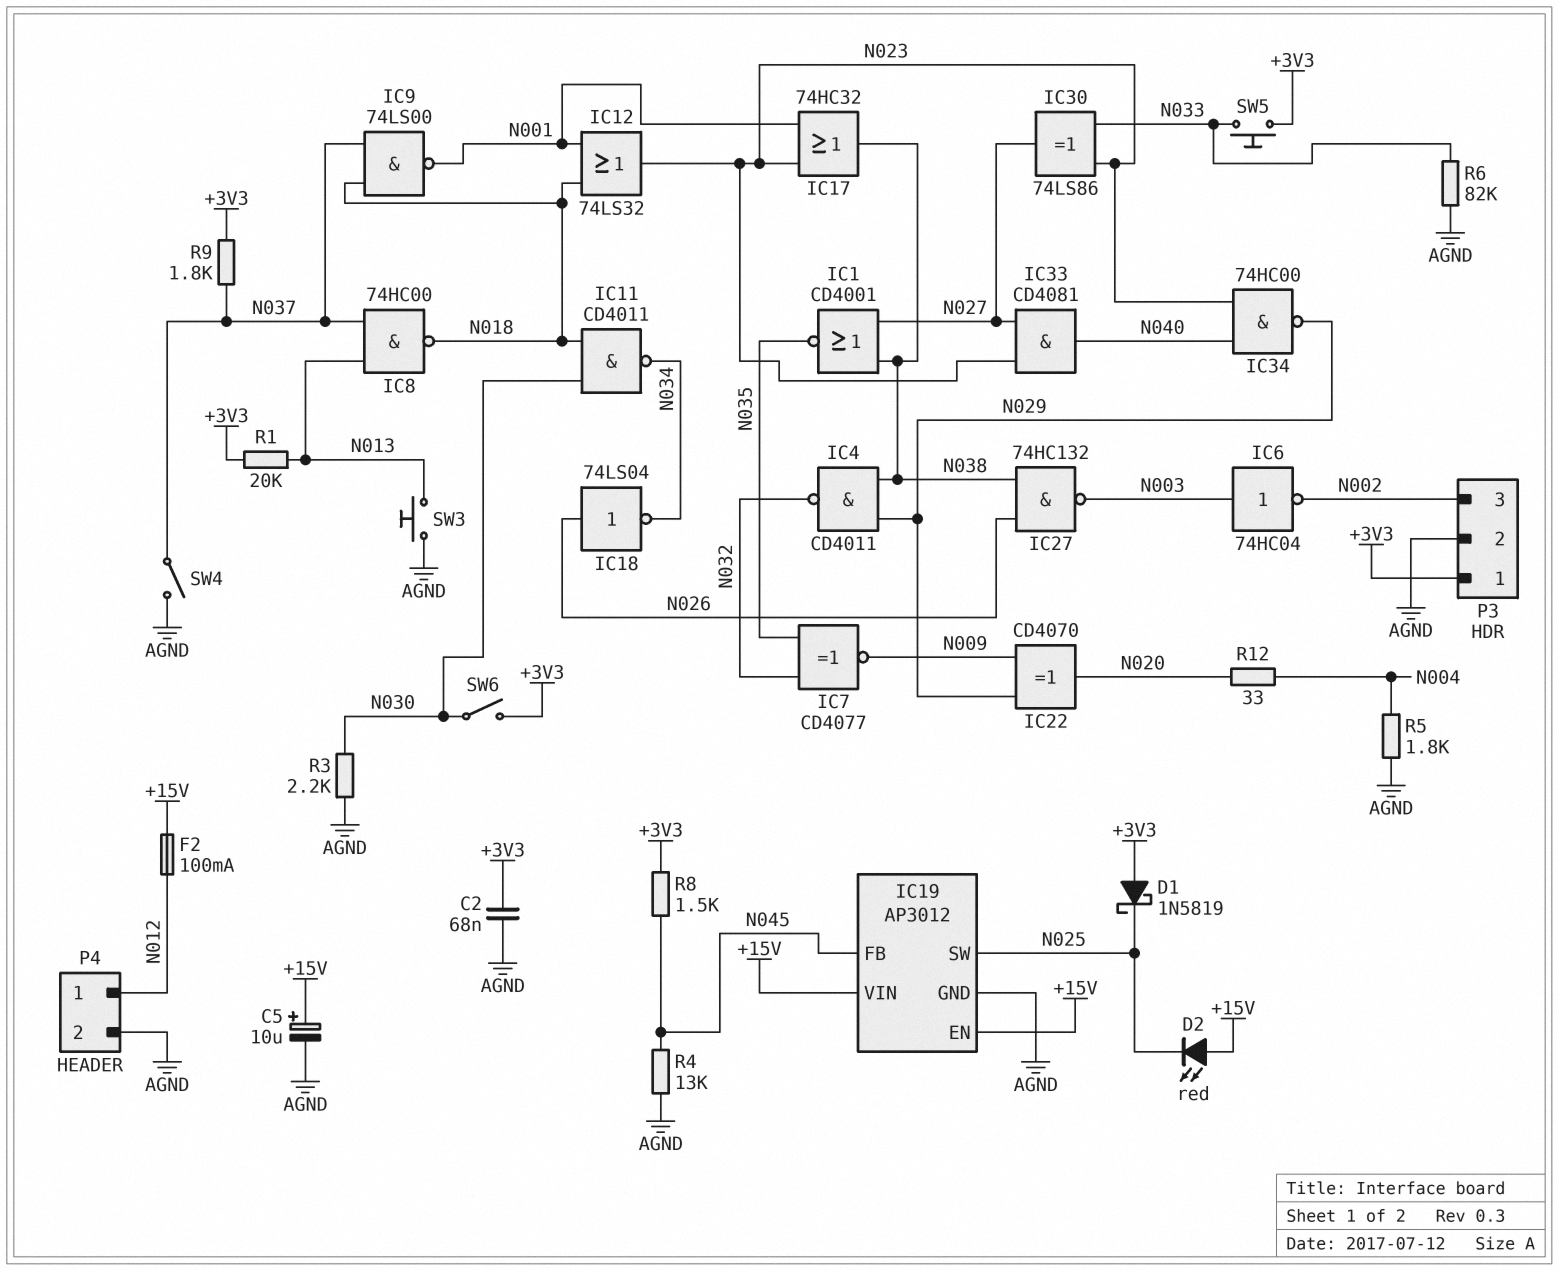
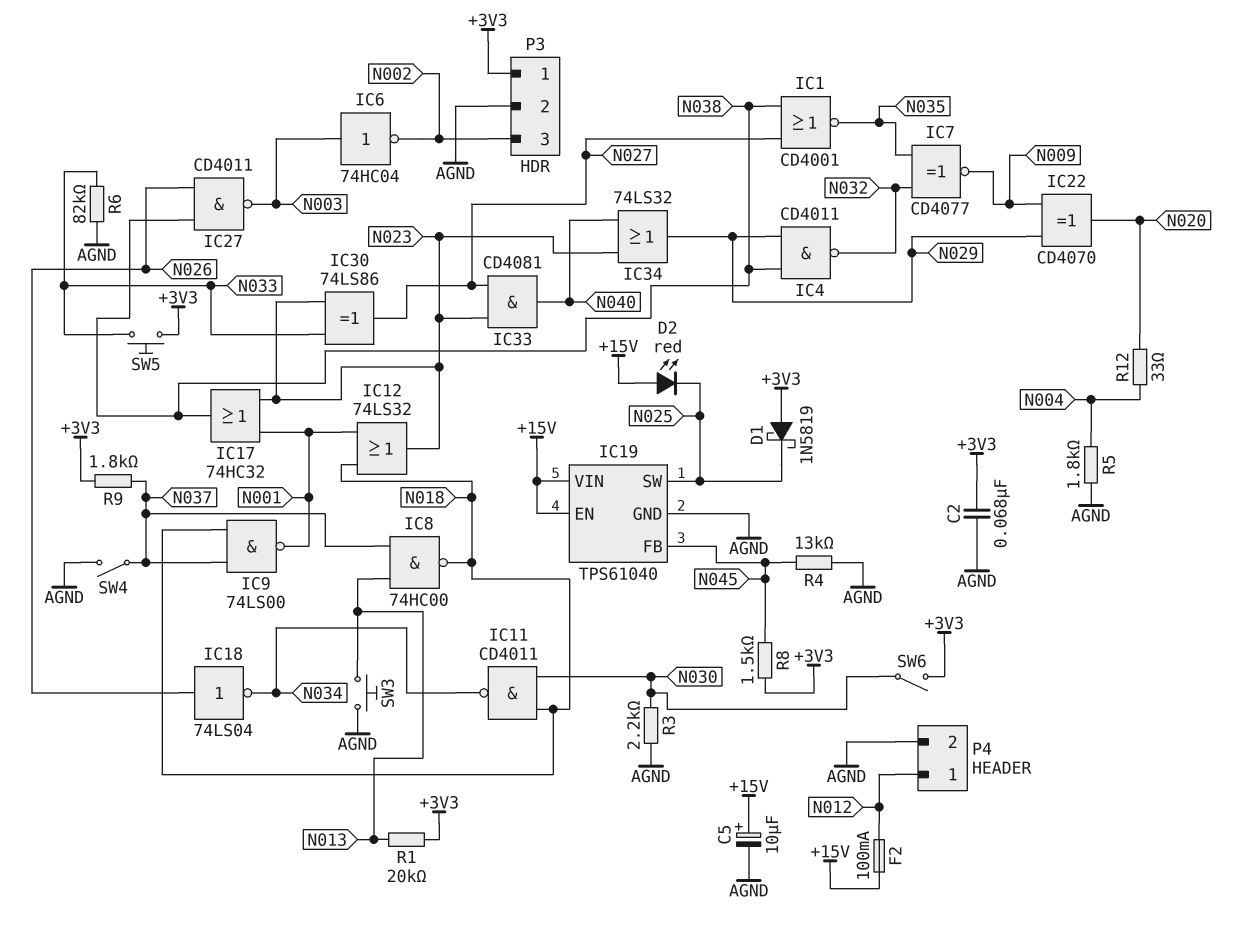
IC19: AP3012 -> TPS61040
IC27: NAND 74HC132 (in N026, in N038, out N003) -> NAND CD4011 (in N026, in N038, out N003)
IC34: NAND 74HC00 (in N023, in N040, out N029) -> OR 74LS32 (in N023, in N040, out N029)

